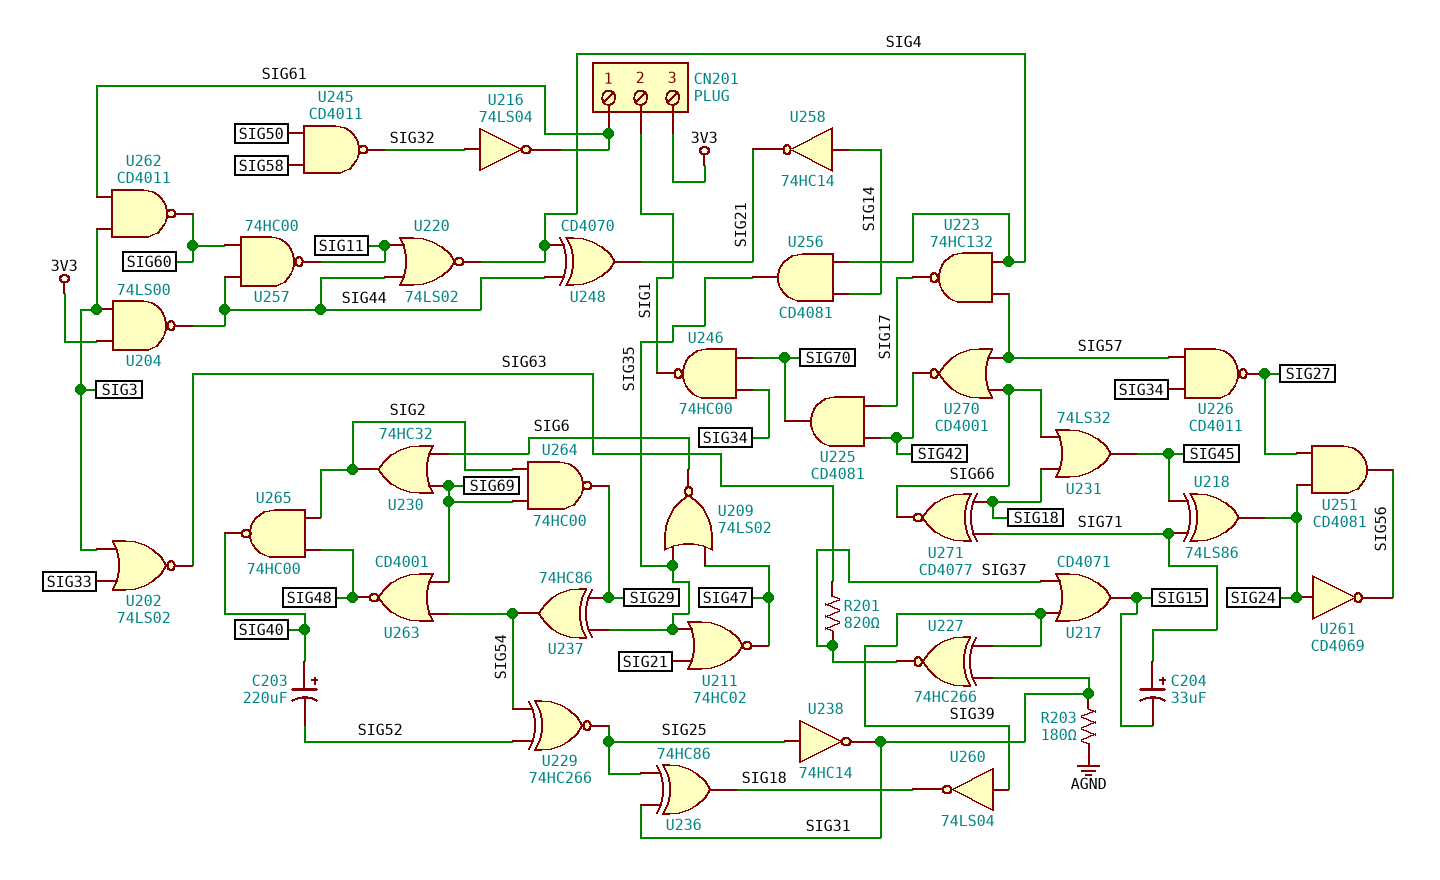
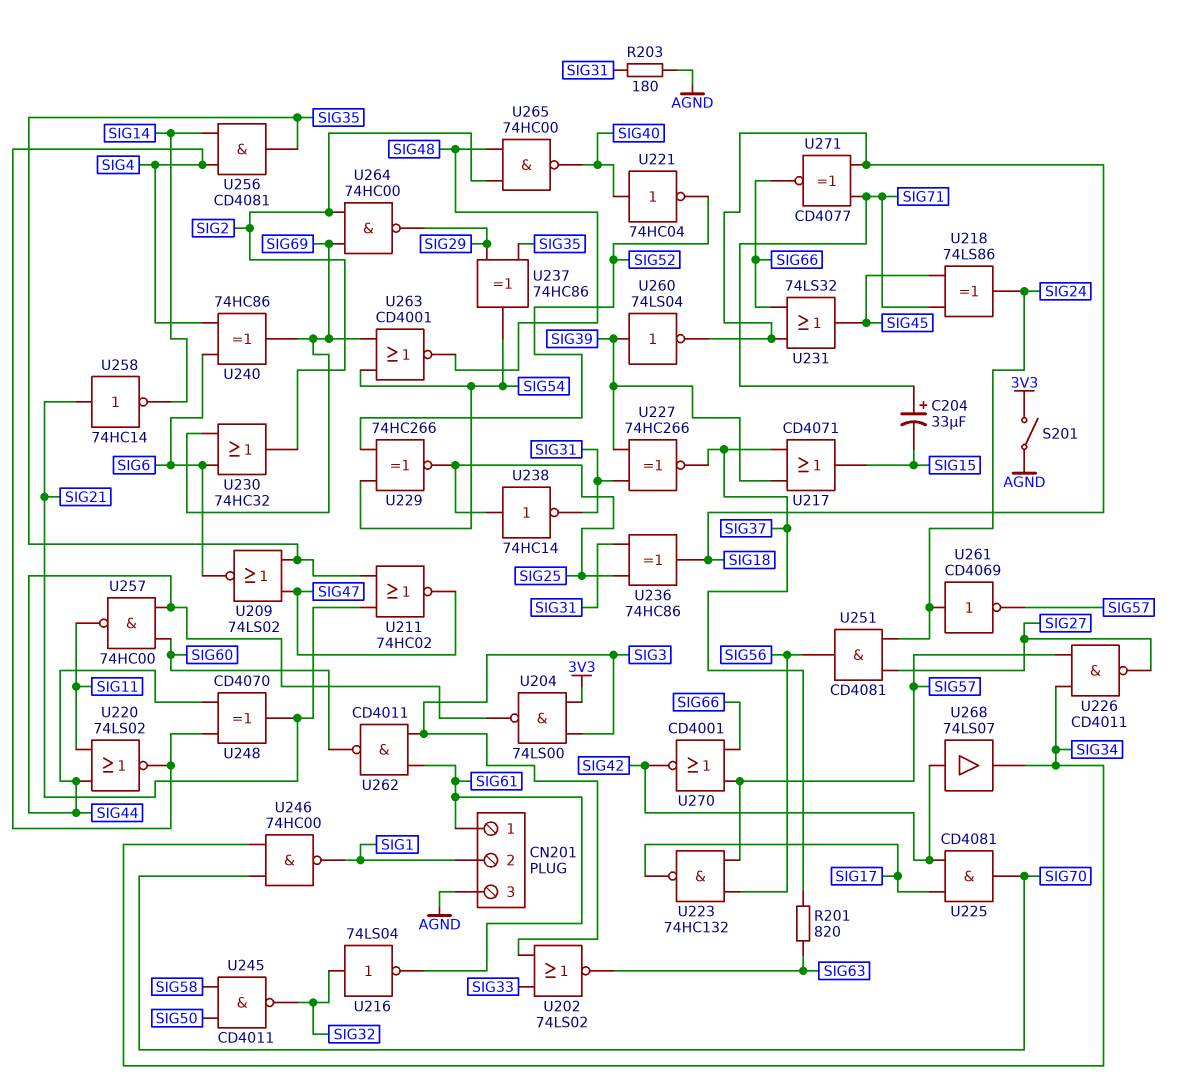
C203: 220uF (plus SIG40, minus SIG52) -> none
CN201 pin 3: 3V3 -> AGND
S201: none -> switch (3V3, AGND)
U221: none -> NOT 74HC04 (in SIG40, out SIG52)
U223: NAND 74HC132 (in SIG4, in SIG57, out SIG17) -> NAND 74HC132 (in SIG56, in SIG57, out SIG17)
U240: none -> XOR 74HC86 (in SIG4, in SIG6, out SIG69)
U258: NOT 74HC14 (in SIG14, out SIG21) -> NOT 74HC14 (in SIG21, out SIG14)
U261: NOT CD4069 (in SIG24, out SIG56) -> NOT CD4069 (in SIG24, out SIG57)
U268: none -> buffer 74LS07 (in SIG42, out SIG34)

